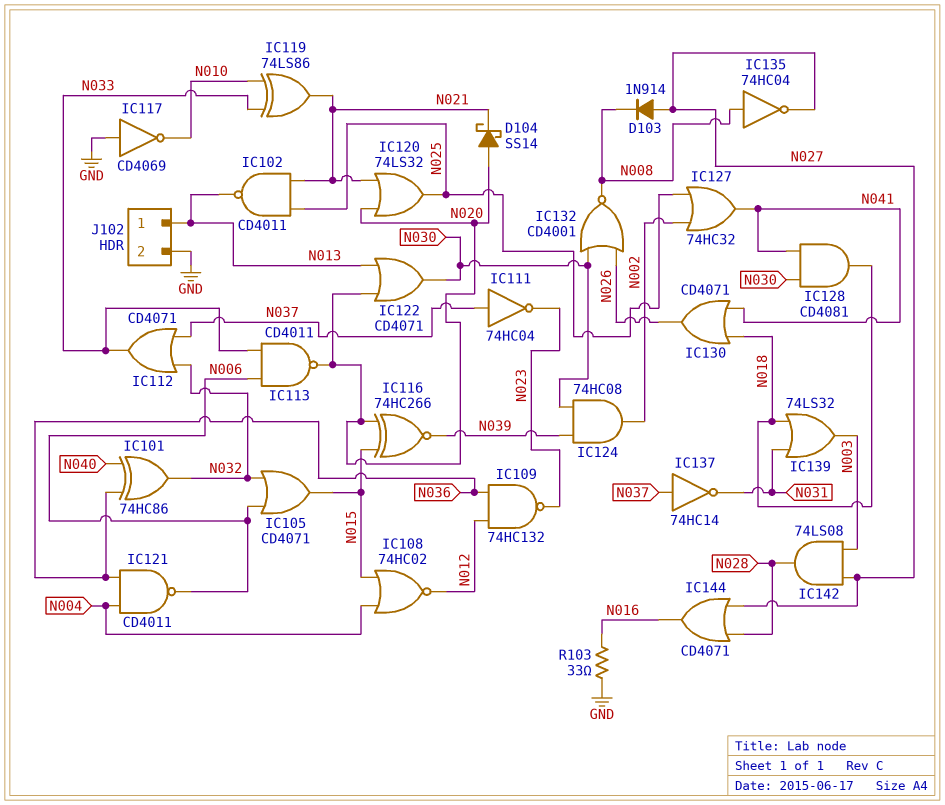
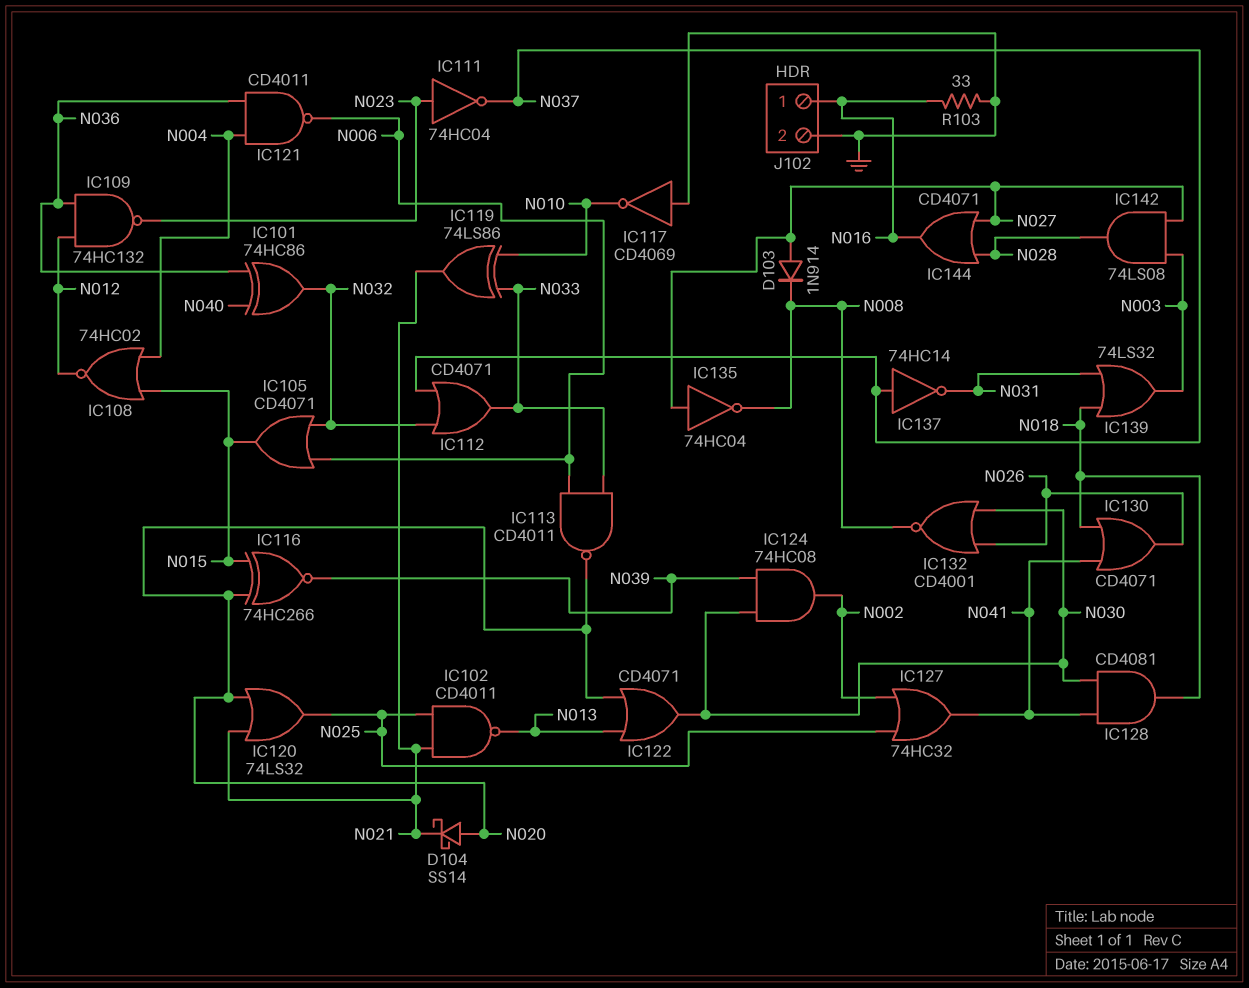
IC111: NOT 74HC04 (in N037, out N023) -> NOT 74HC04 (in N023, out N037)
IC135: NOT 74HC04 (in N008, out N027) -> NOT 74HC04 (in N027, out N008)
J102 pin 1: N013 -> N016

